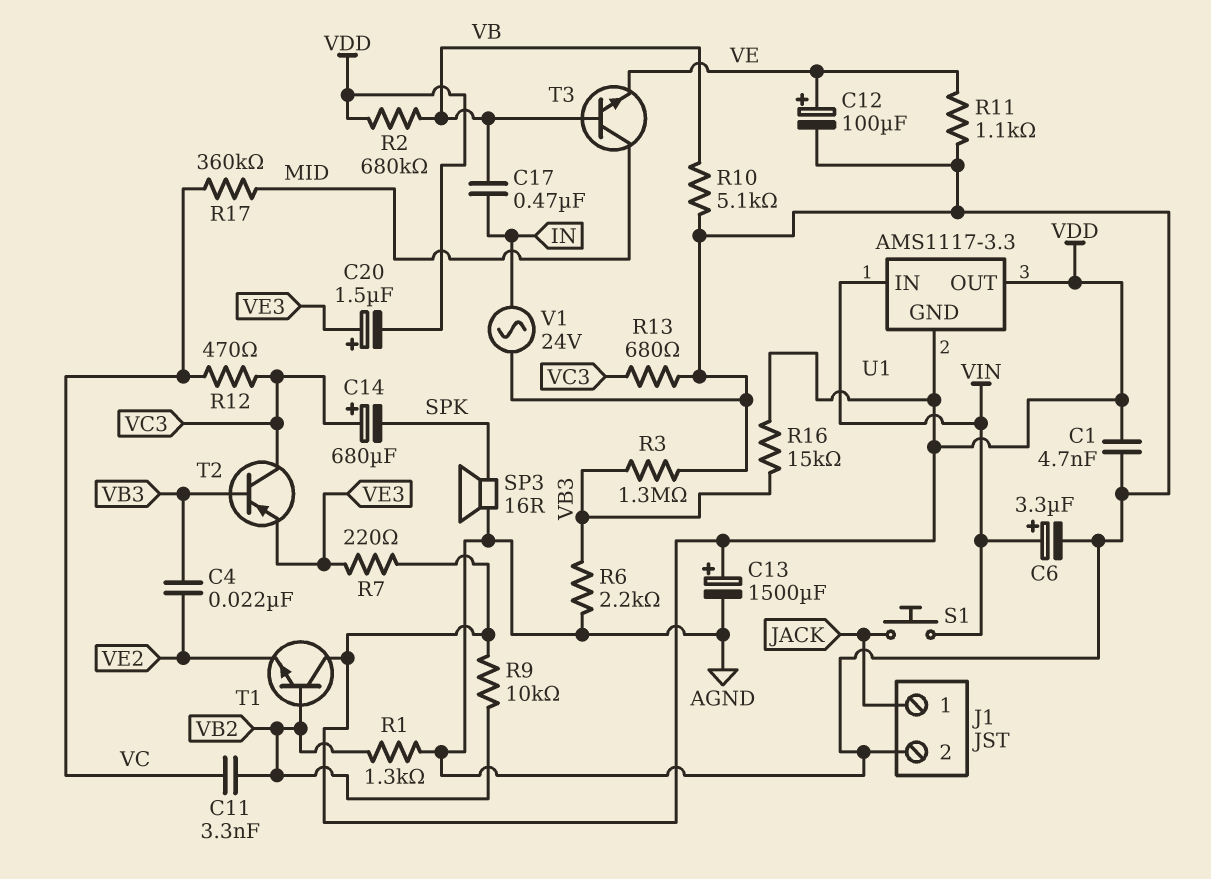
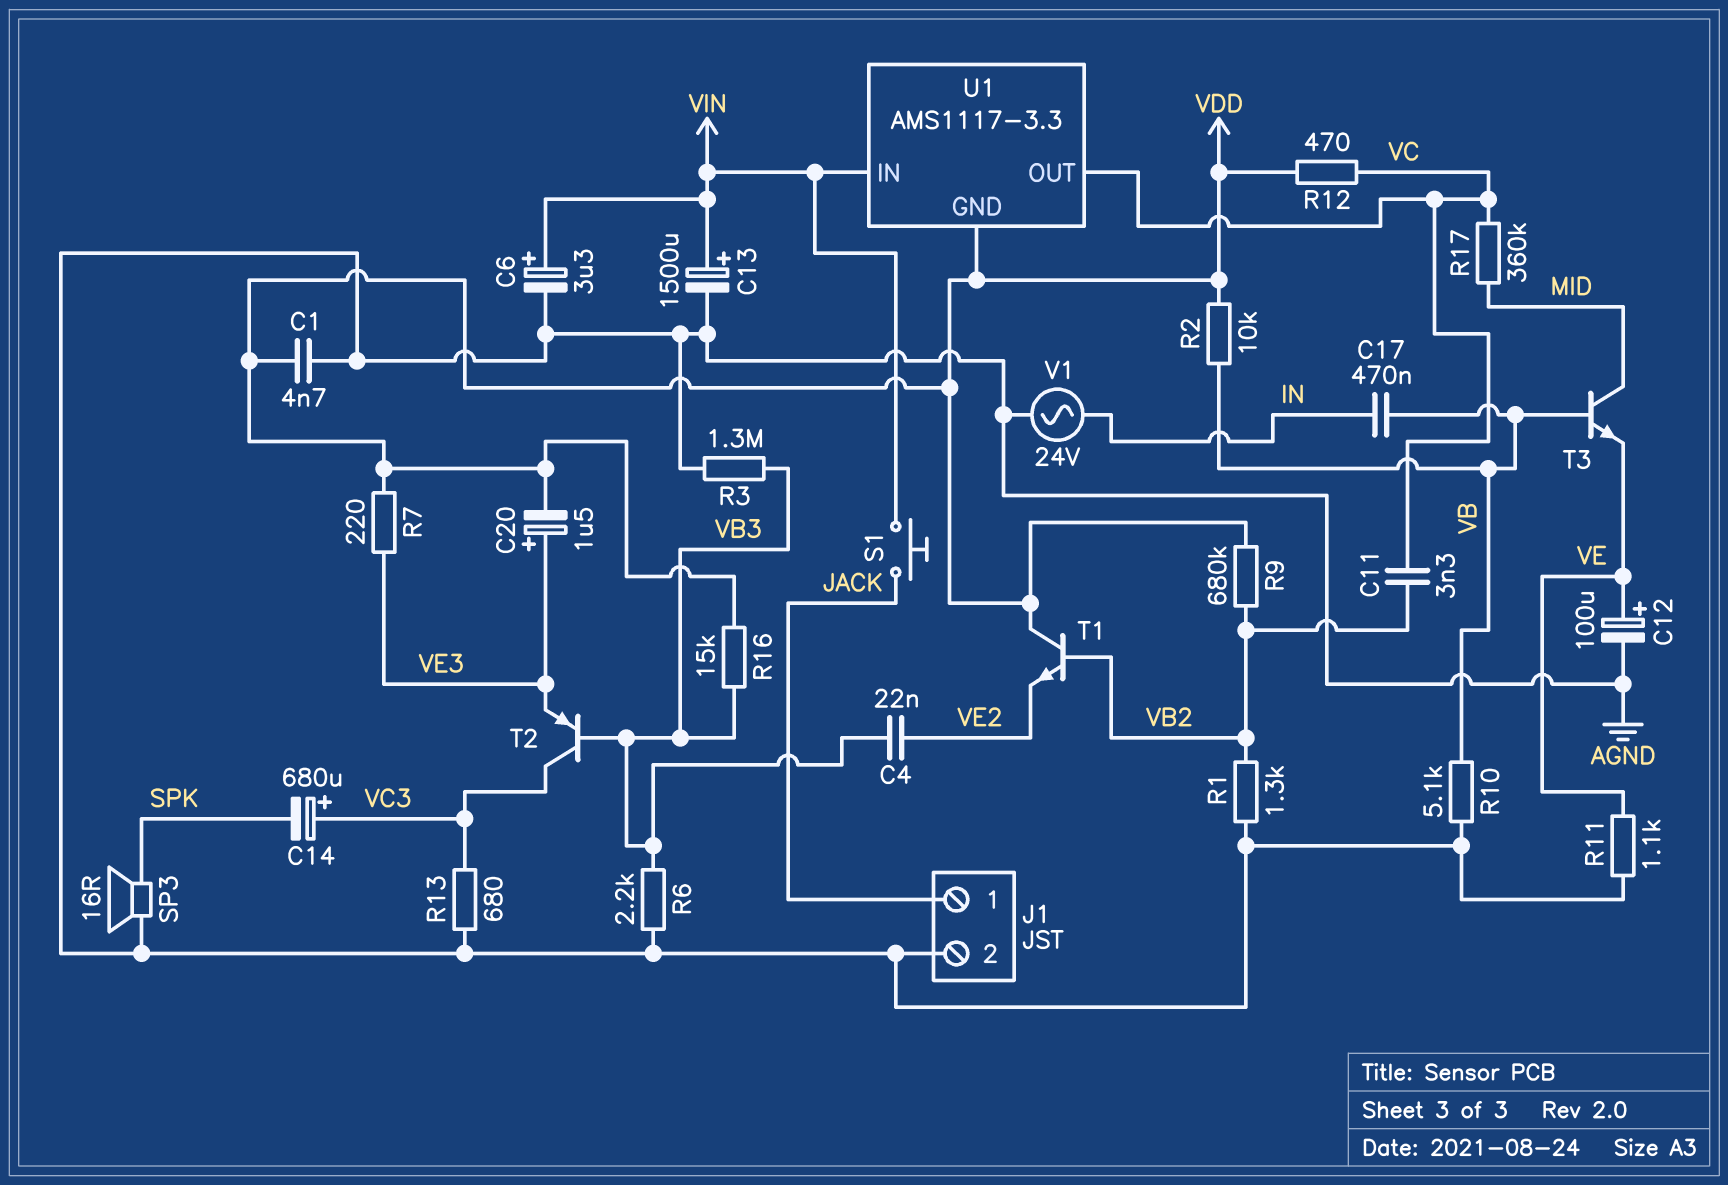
C13: 1500uF (plus VDD, minus AGND) -> 1500uF (plus VIN, minus AGND)
R2: 680k (VB, VDD) -> 10k (VB, VDD)
R9: 10k (VB2, VDD) -> 680k (VB2, VDD)
R12: 470 (VC, VC3) -> 470 (VC, VDD)
U1 pin OUT: VDD -> VC

